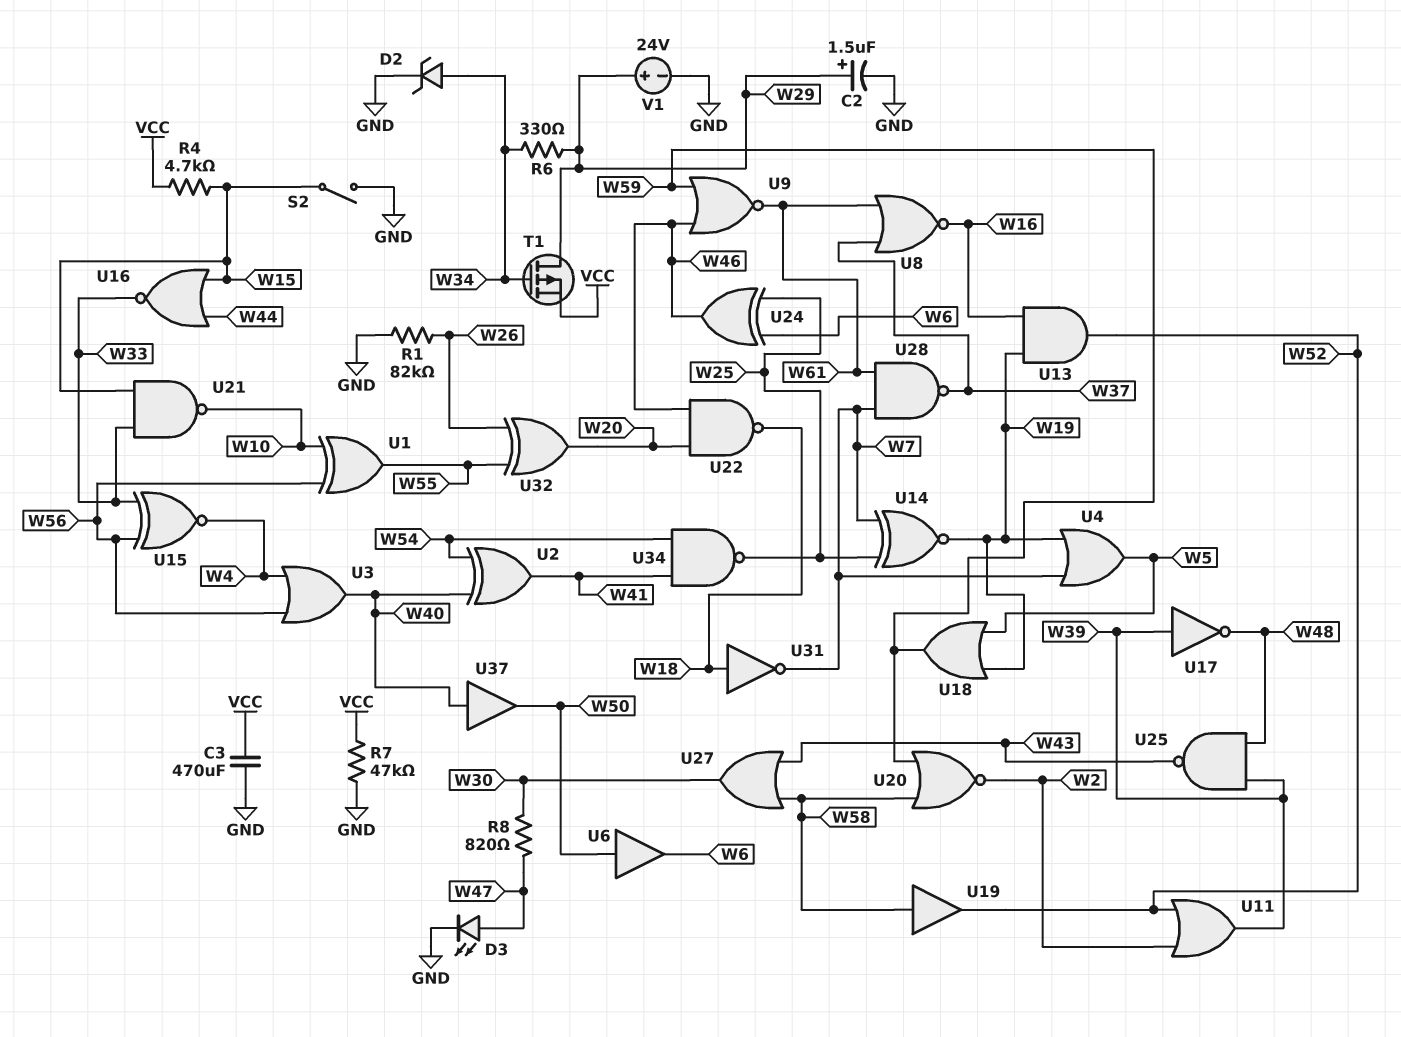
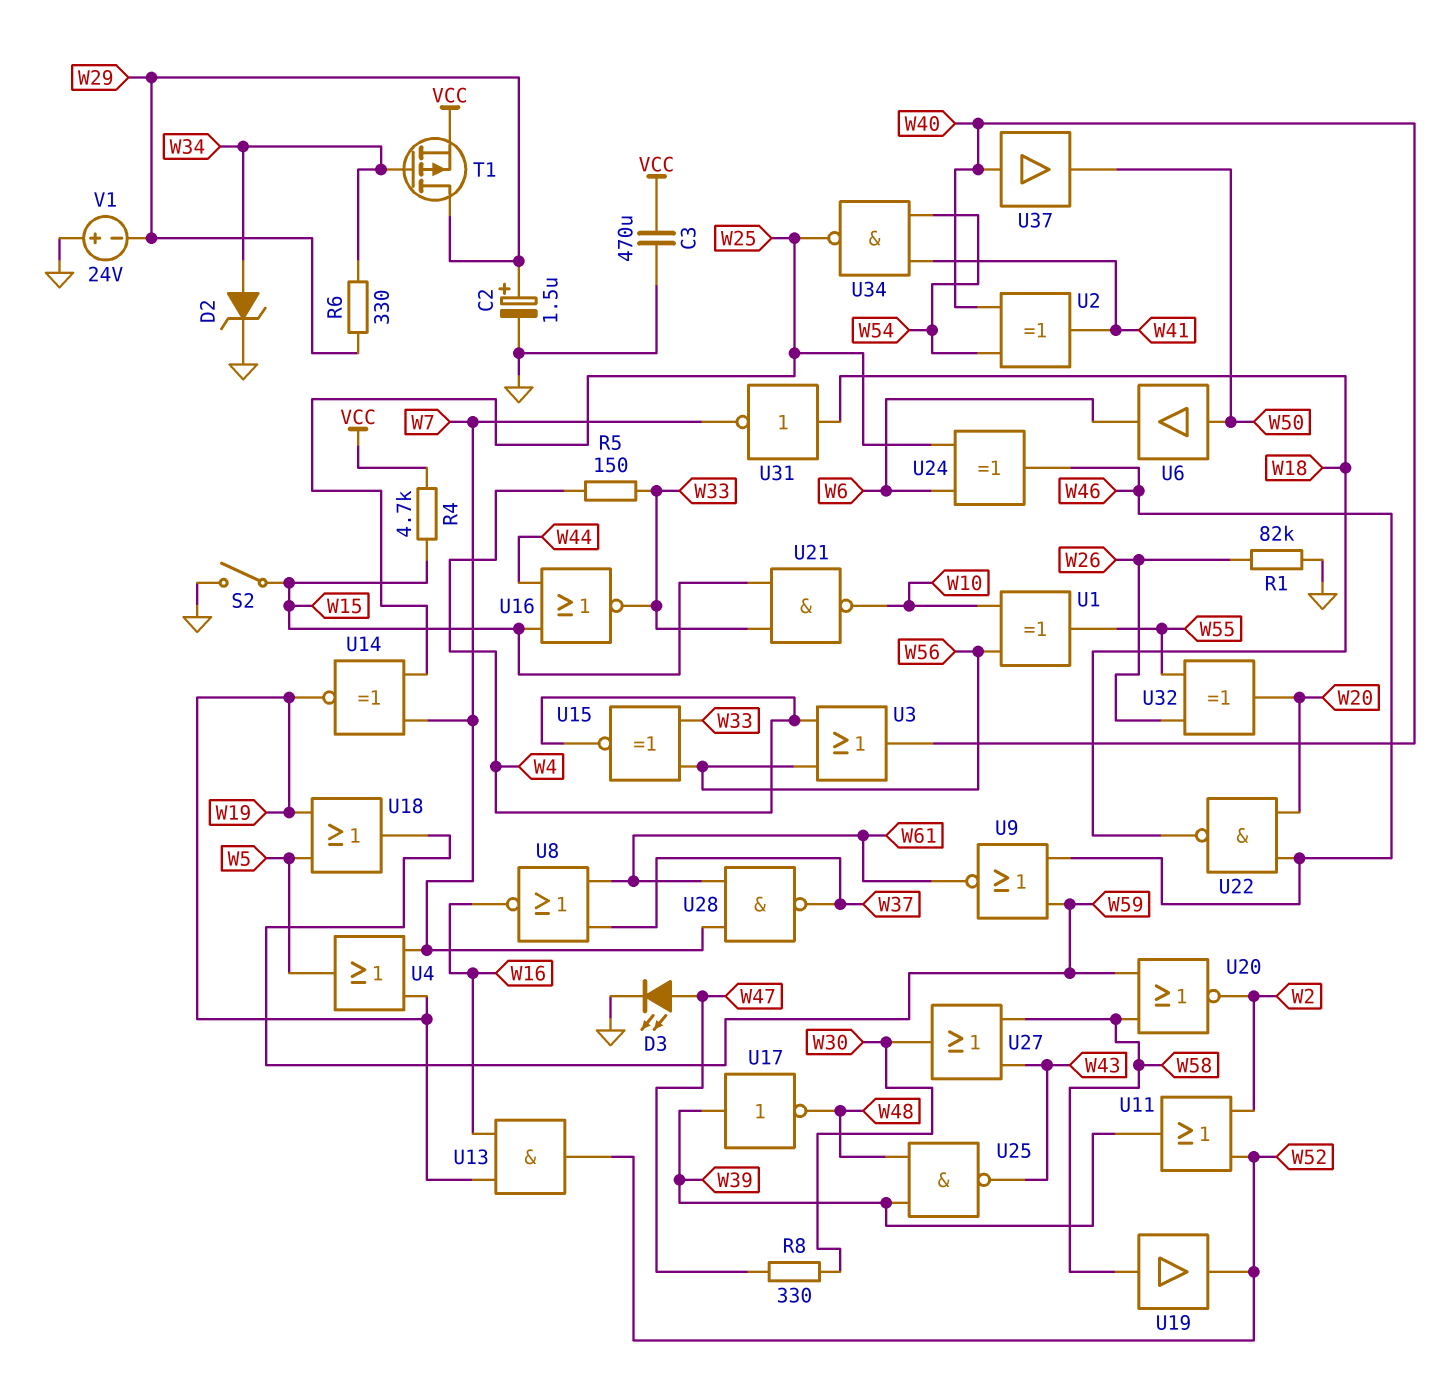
R5: none -> 150 (W4, W33)
R7: 47k (GND, VCC) -> none
R8: 820 (W30, W47) -> 330 (W30, W47)
V1: 24V (plus W29, minus GND) -> 24V (plus GND, minus W29)

